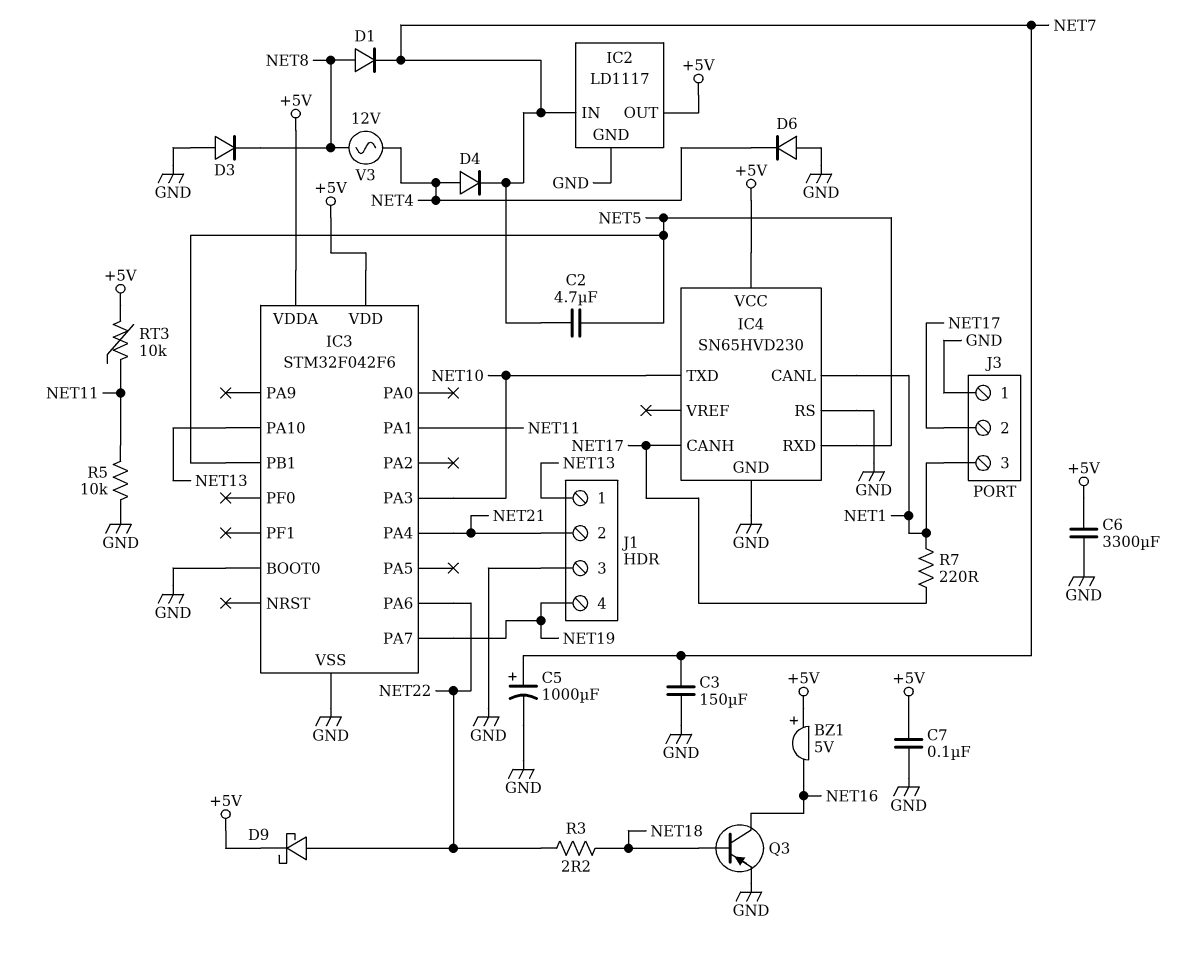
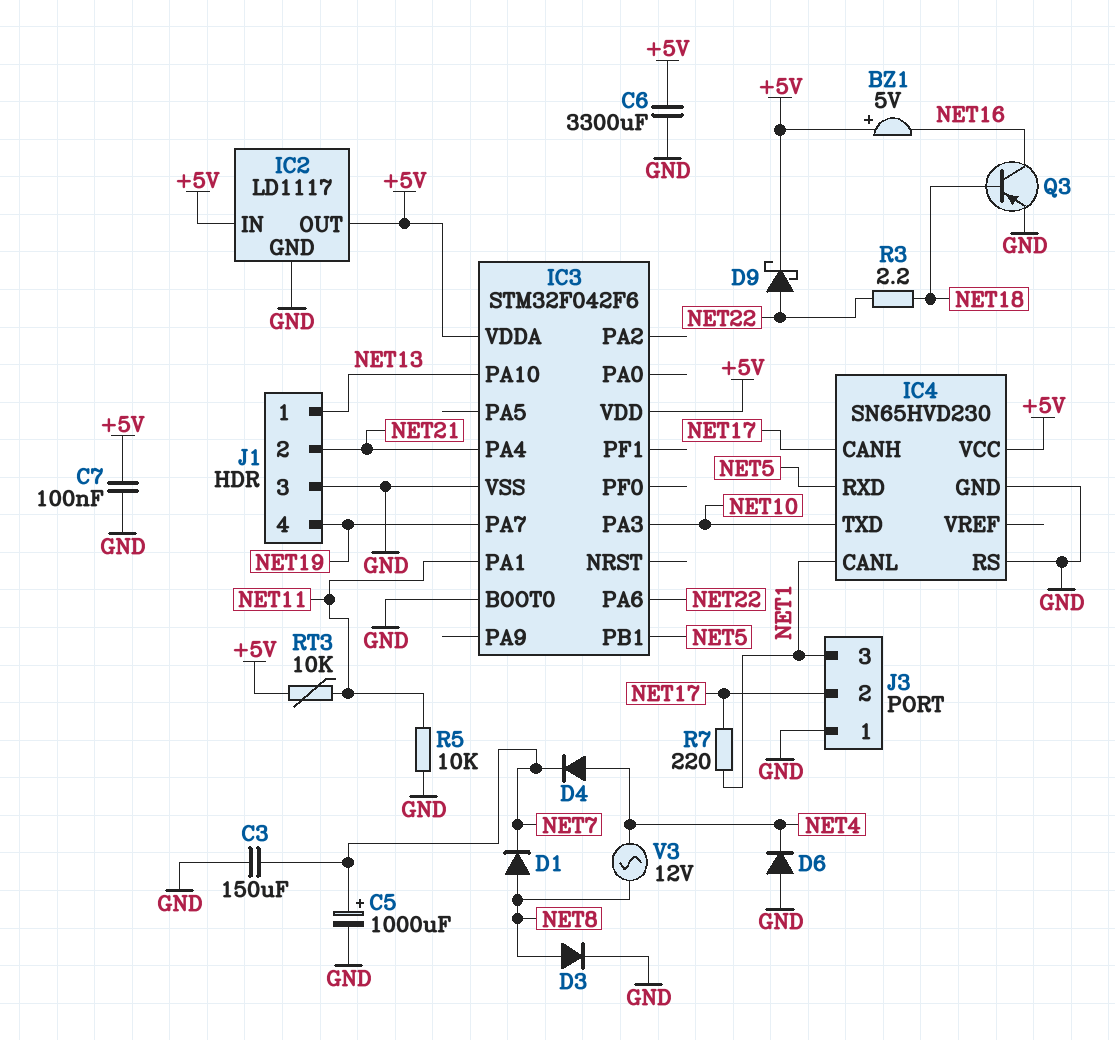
C2: 4.7uF (NET5, NET7) -> none
D3: diode (A GND, K NET8) -> diode (A NET8, K GND)
IC2 pin IN: NET7 -> +5V

